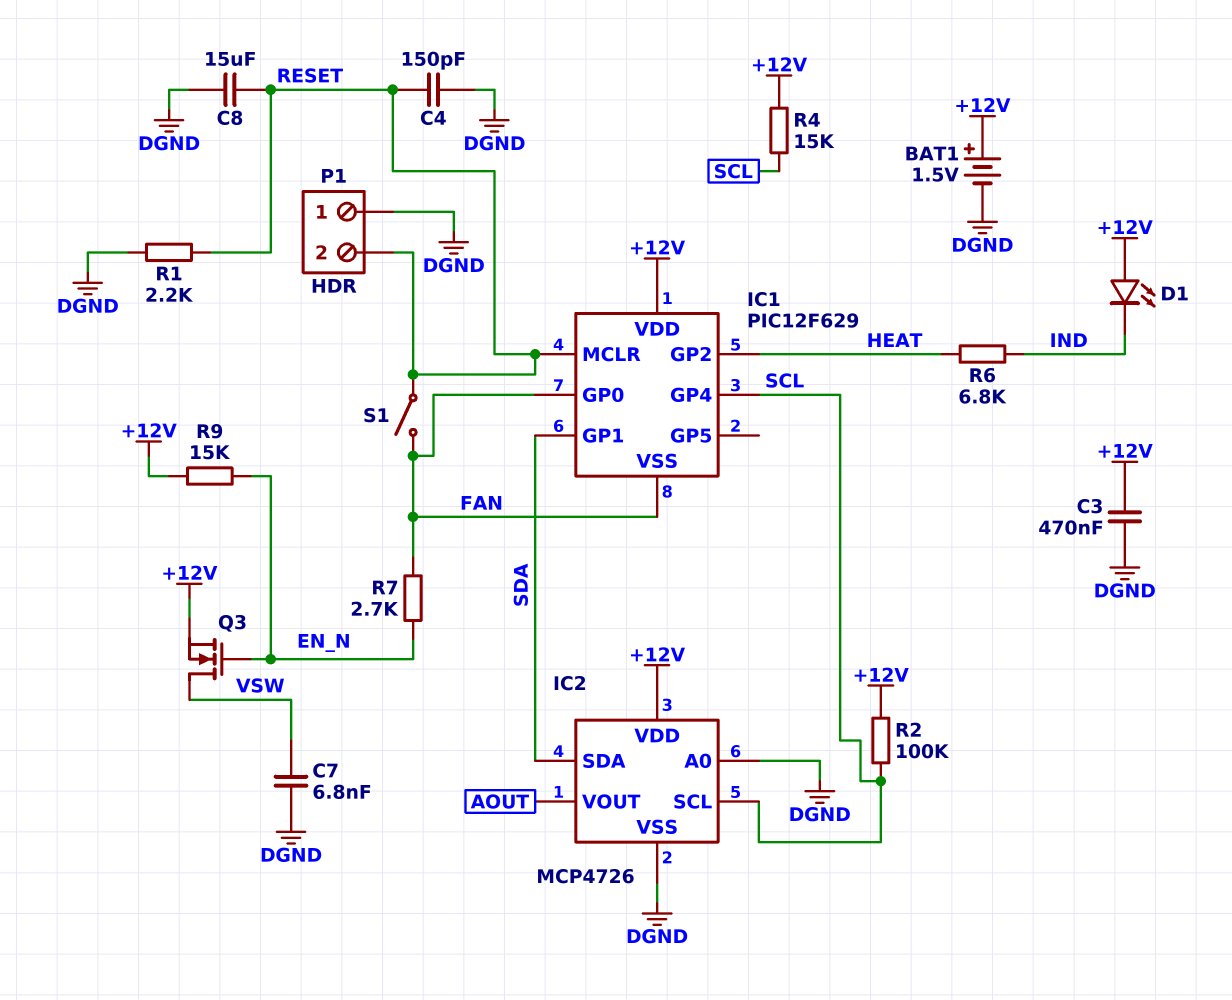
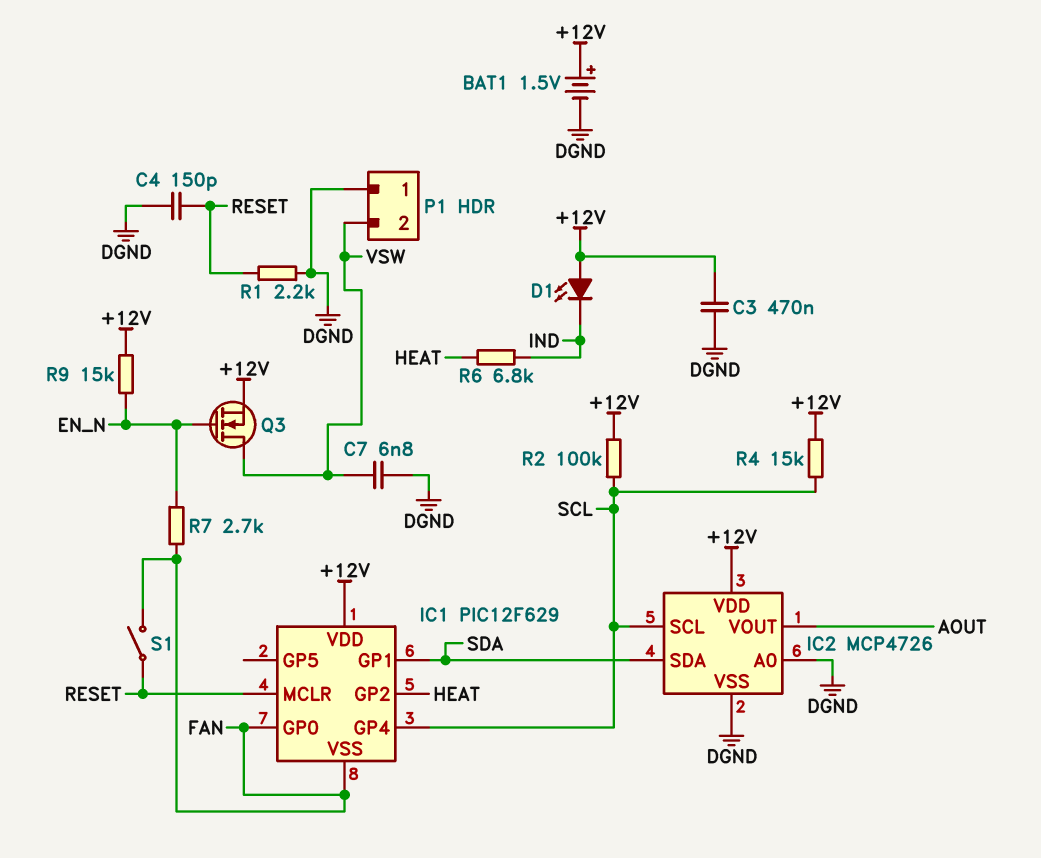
C8: 15uF (DGND, RESET) -> none
P1 pin 2: RESET -> VSW

